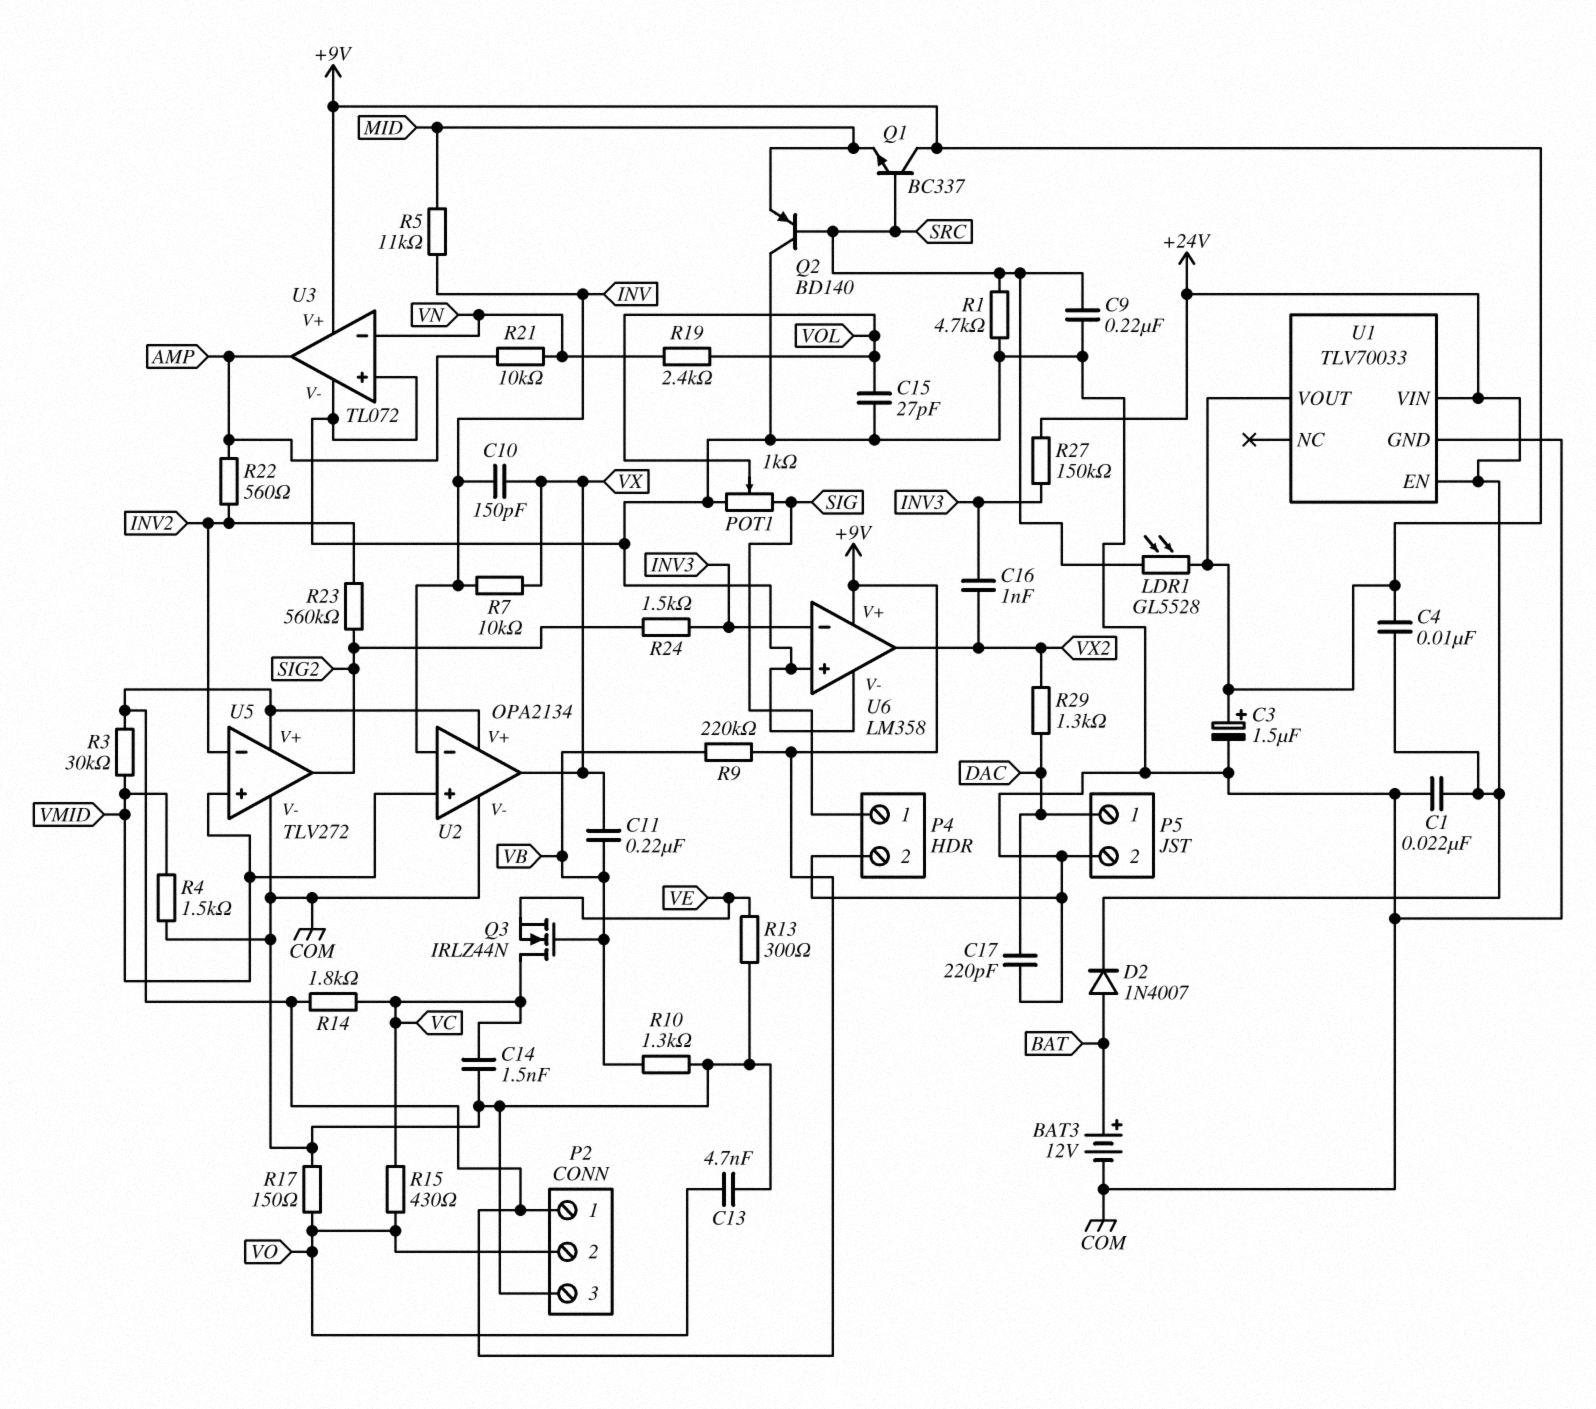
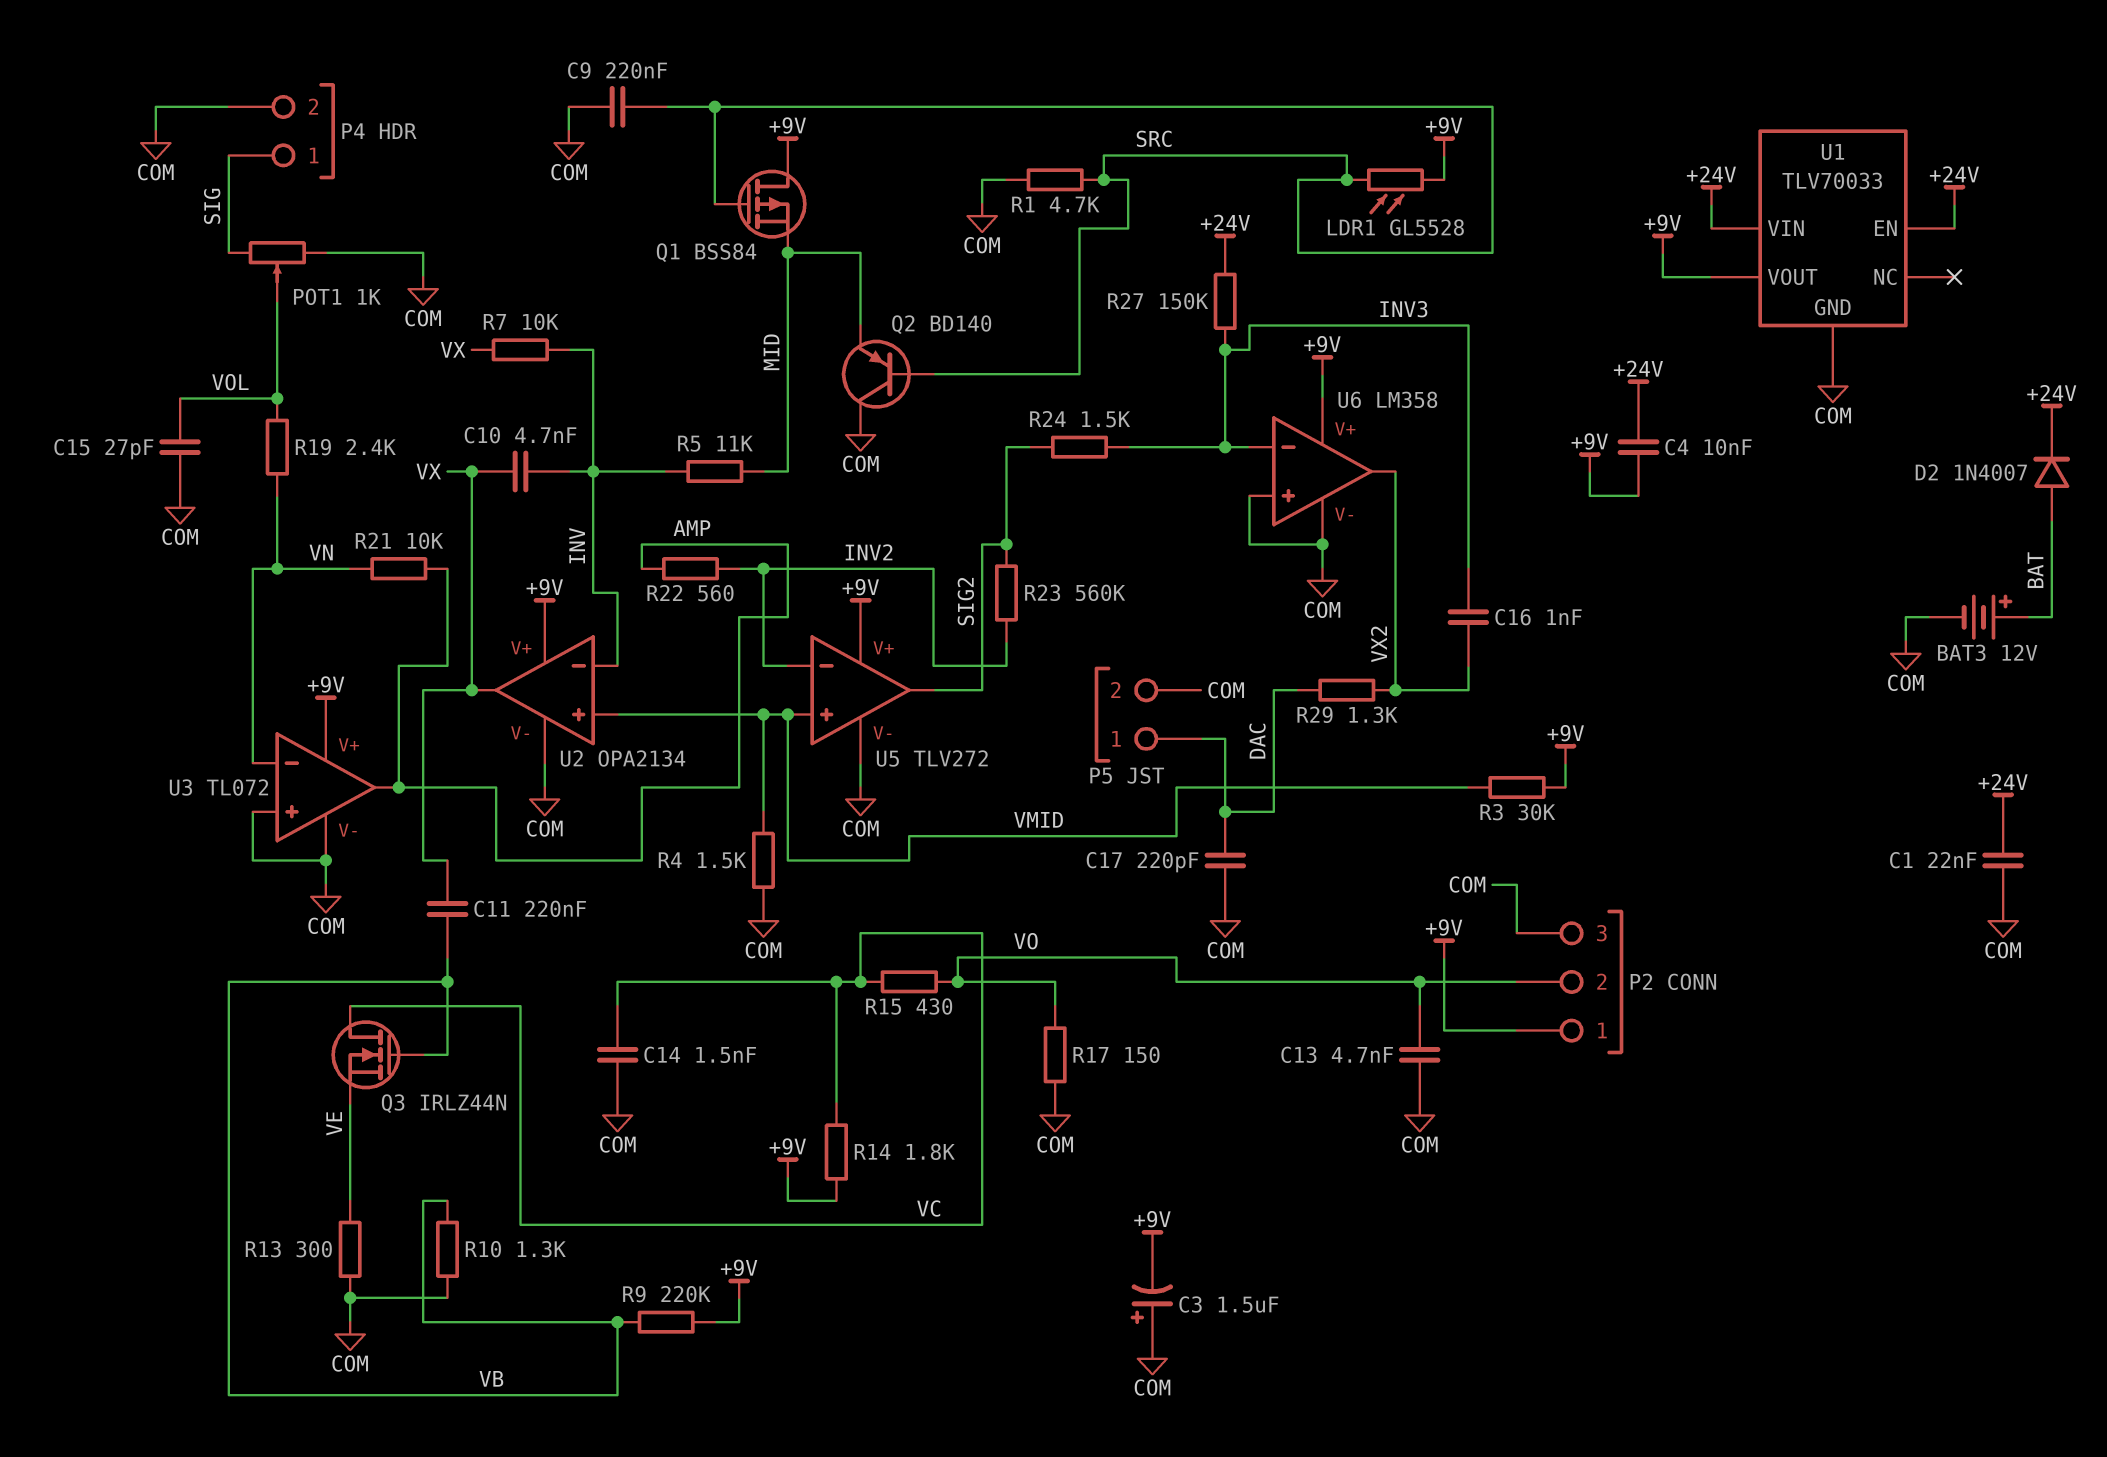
C3: 1.5uF (plus +9V, minus COM) -> 1.5uF (plus COM, minus +9V)
C10: 150pF (INV, VX) -> 4.7nF (INV, VX)
Q1: NPN BC337 (B SRC, C +9V, E MID) -> PMOS BSS84 (G SRC, D +9V, S MID)

